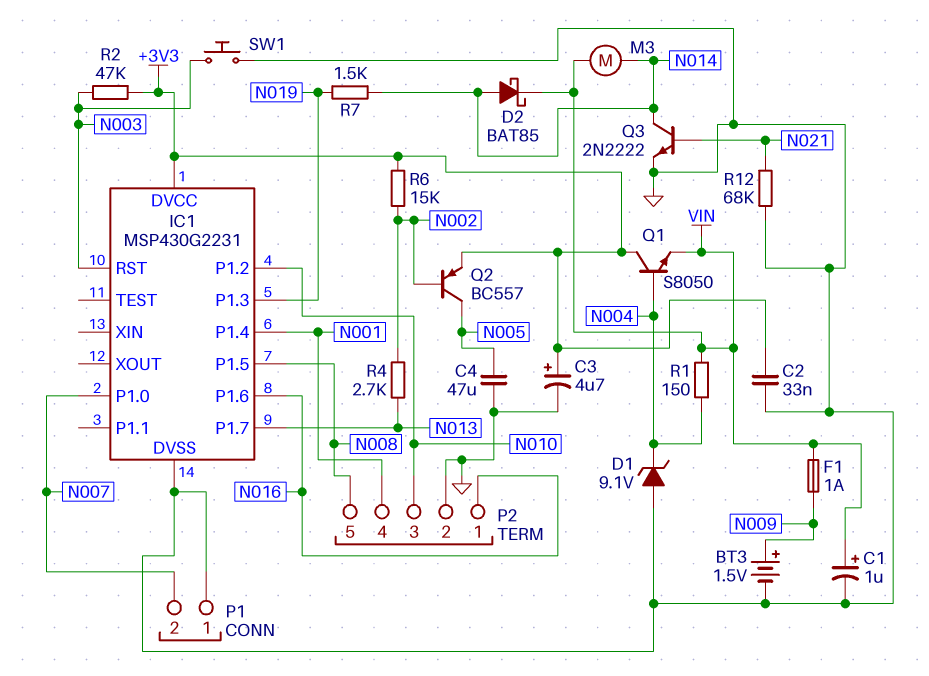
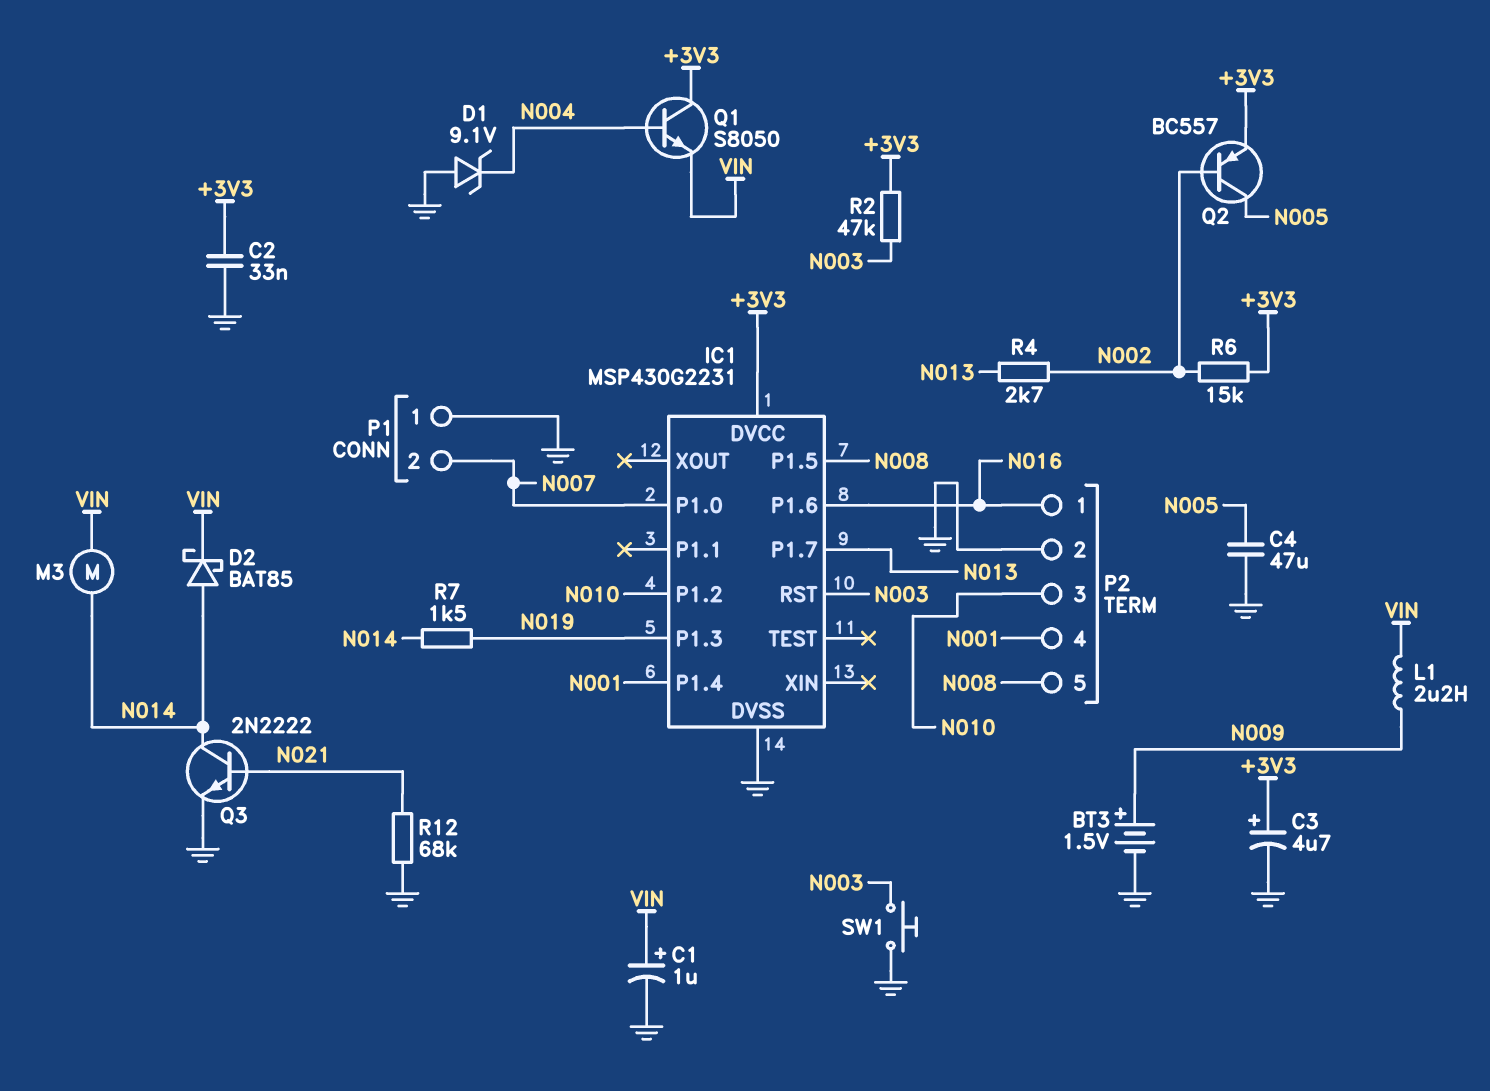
F1: 1A (N009, VIN) -> none
L1: none -> 2.2uH (N009, VIN)
R1: 150 (N004, VIN) -> none

